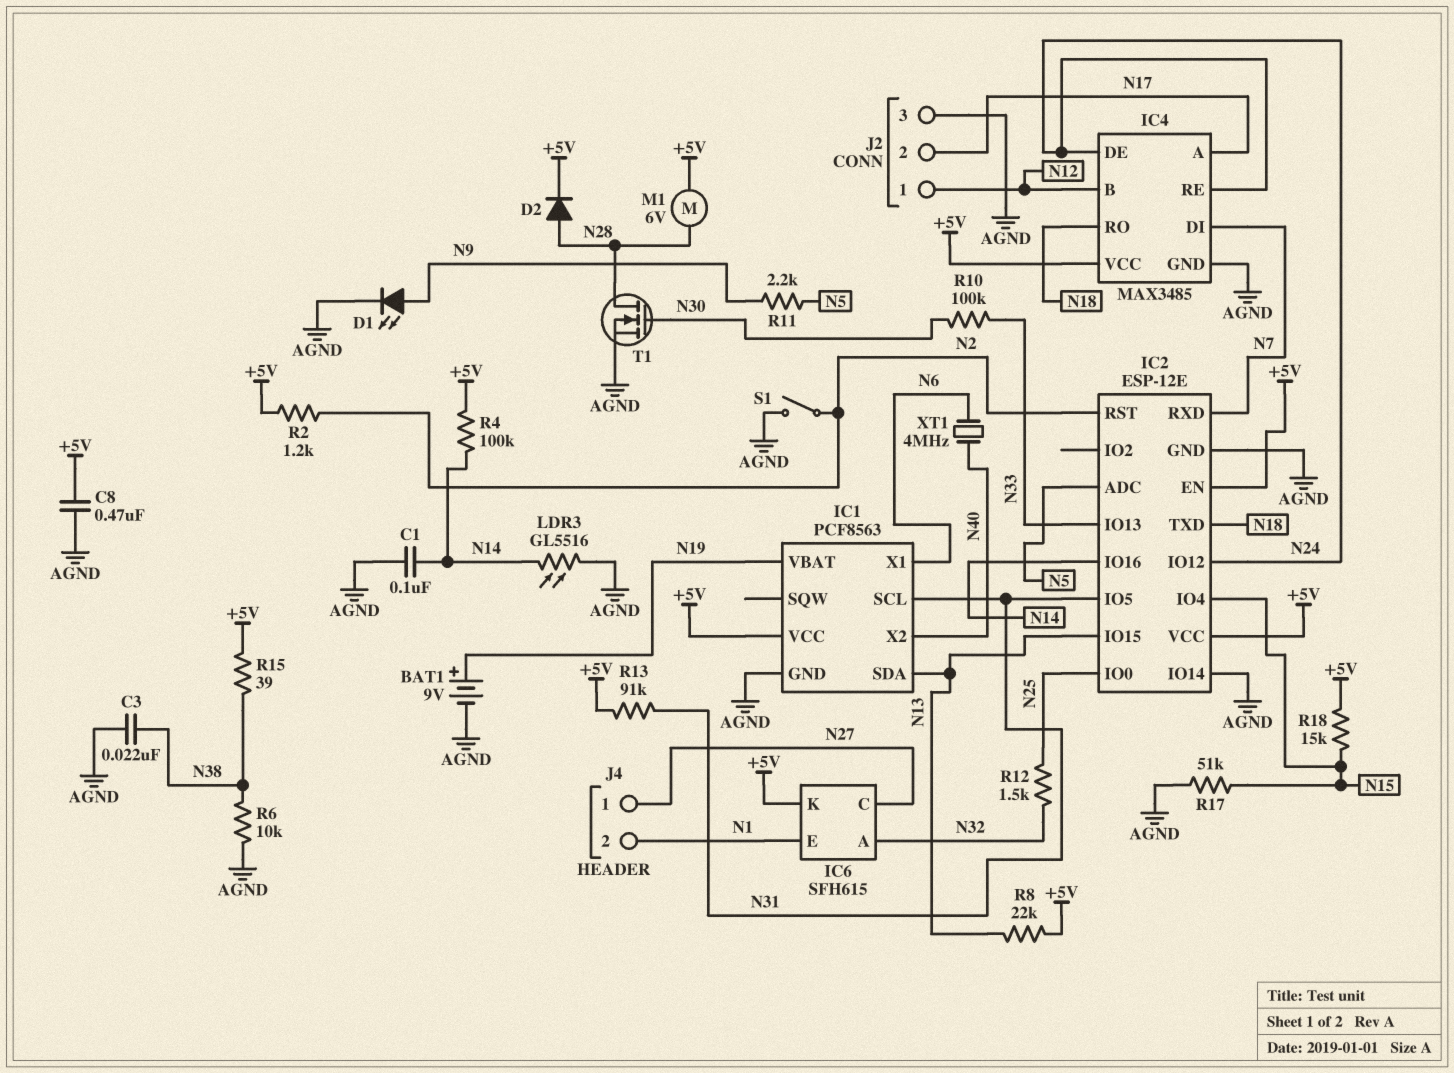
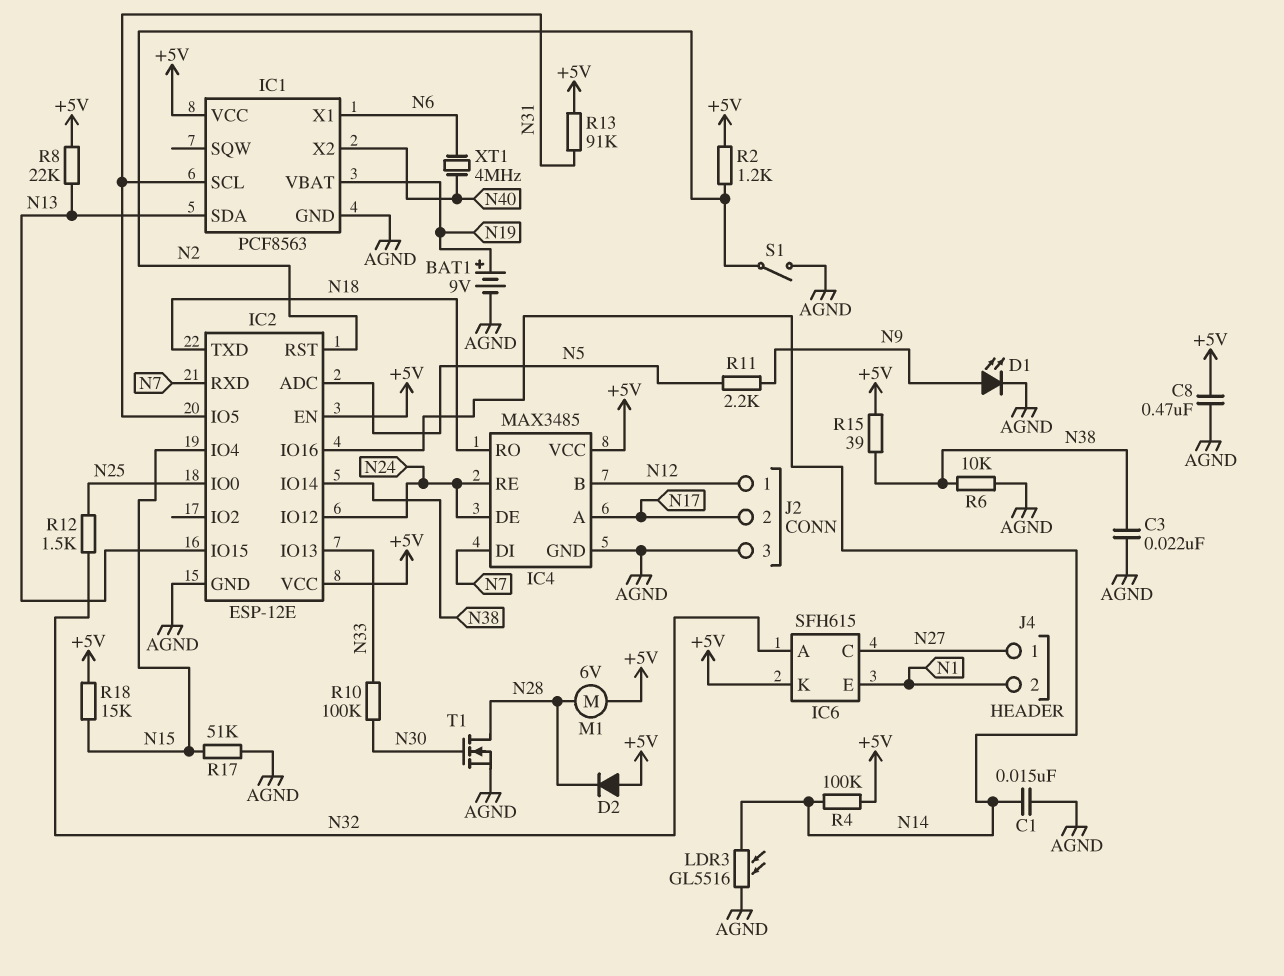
C1: 100nF (AGND, N14) -> 15nF (AGND, N14)
D2: diode (A N28, K +5V) -> diode (A +5V, K N28)
IC2 pin IO14: AGND -> N38

